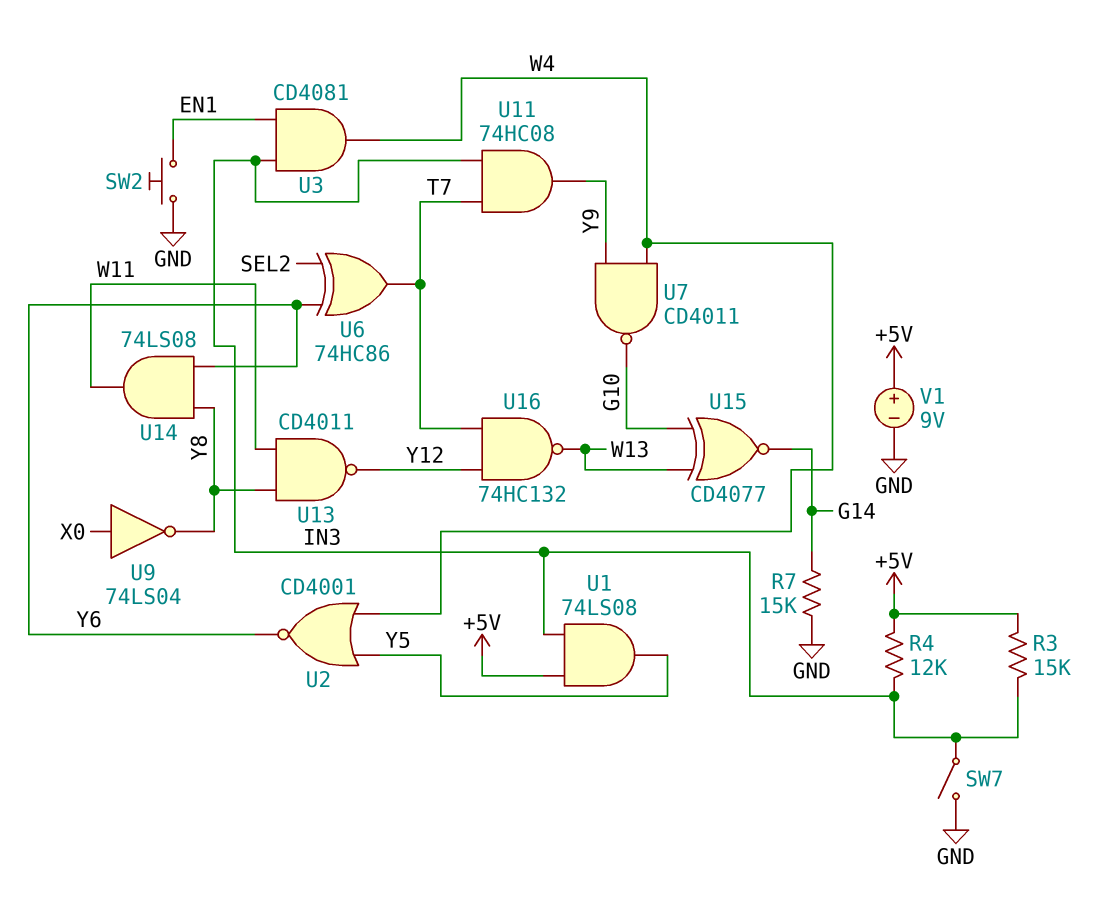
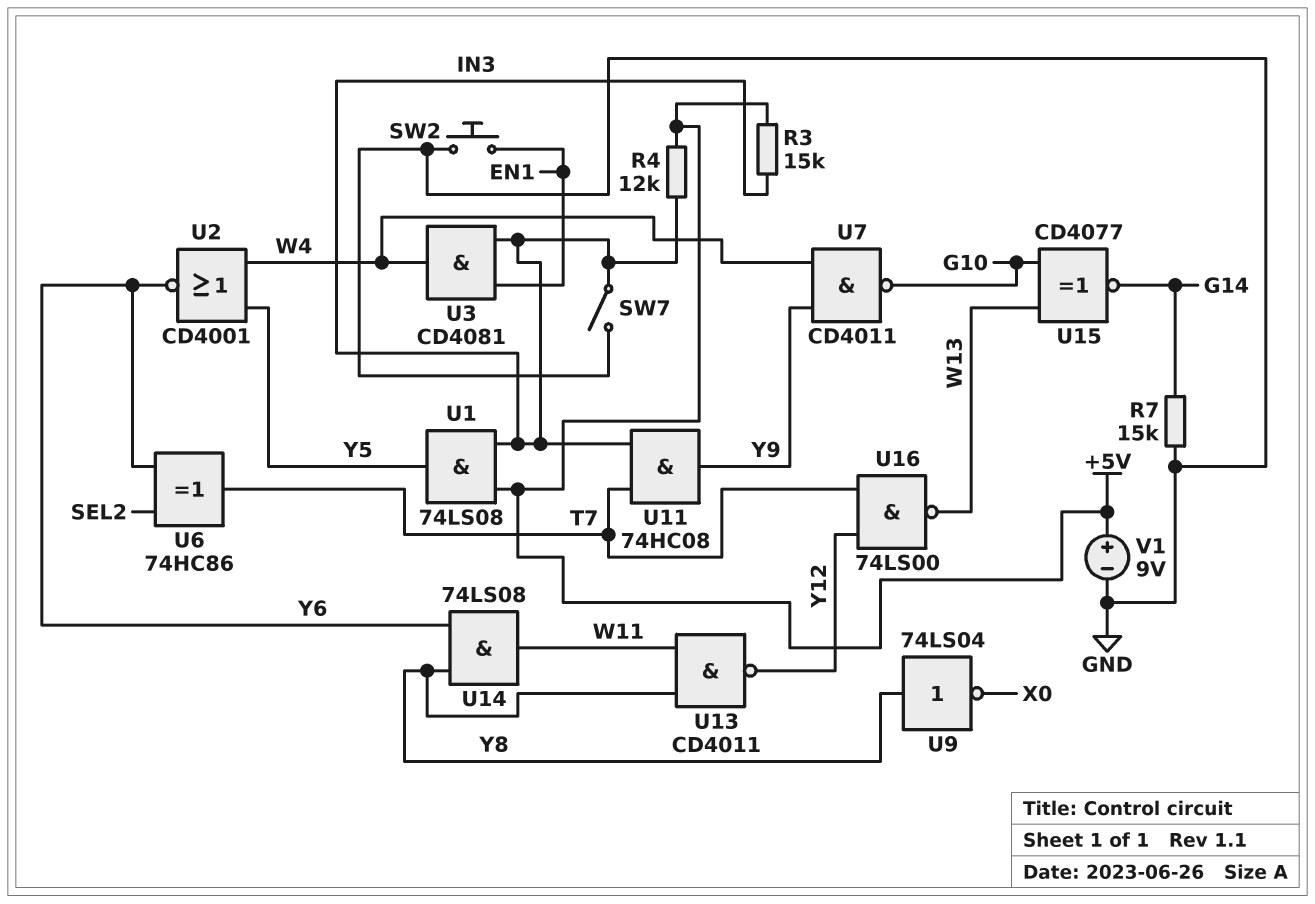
U9: NOT 74LS04 (in X0, out Y8) -> NOT 74LS04 (in Y8, out X0)
U16: NAND 74HC132 (in T7, in Y12, out W13) -> NAND 74LS00 (in T7, in Y12, out W13)

